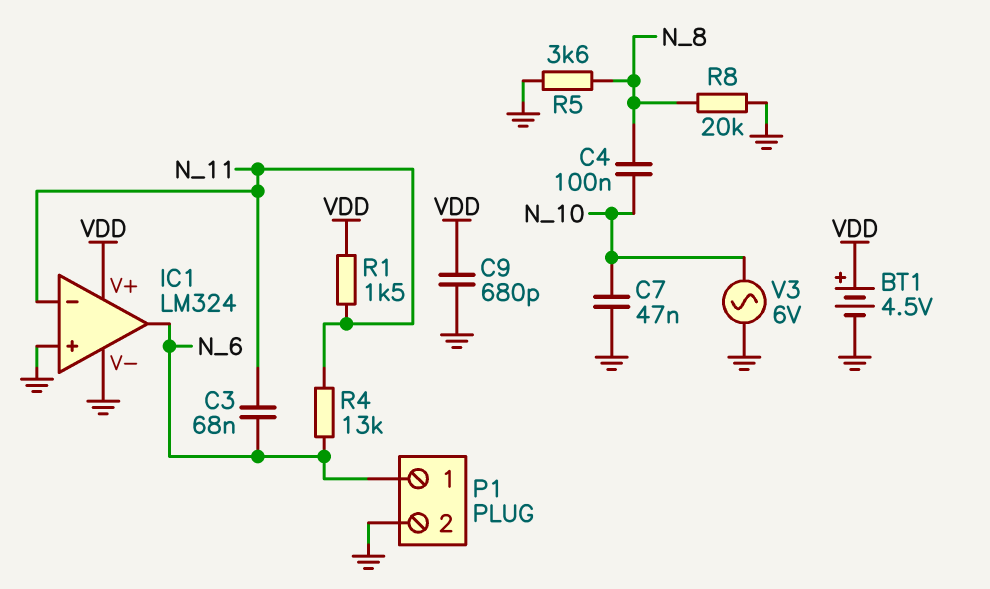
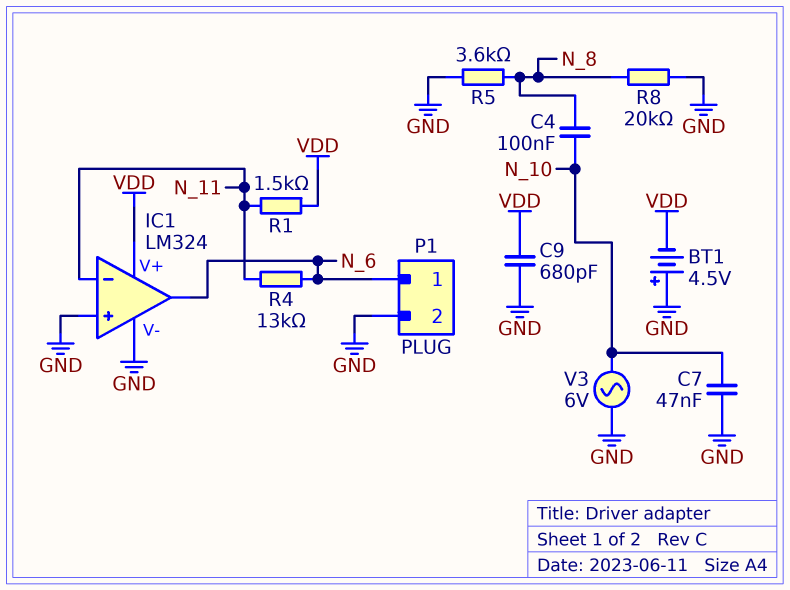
BT1: 4.5V (plus VDD, minus GND) -> 4.5V (plus GND, minus VDD)
C3: 68nF (N_6, N_11) -> none

